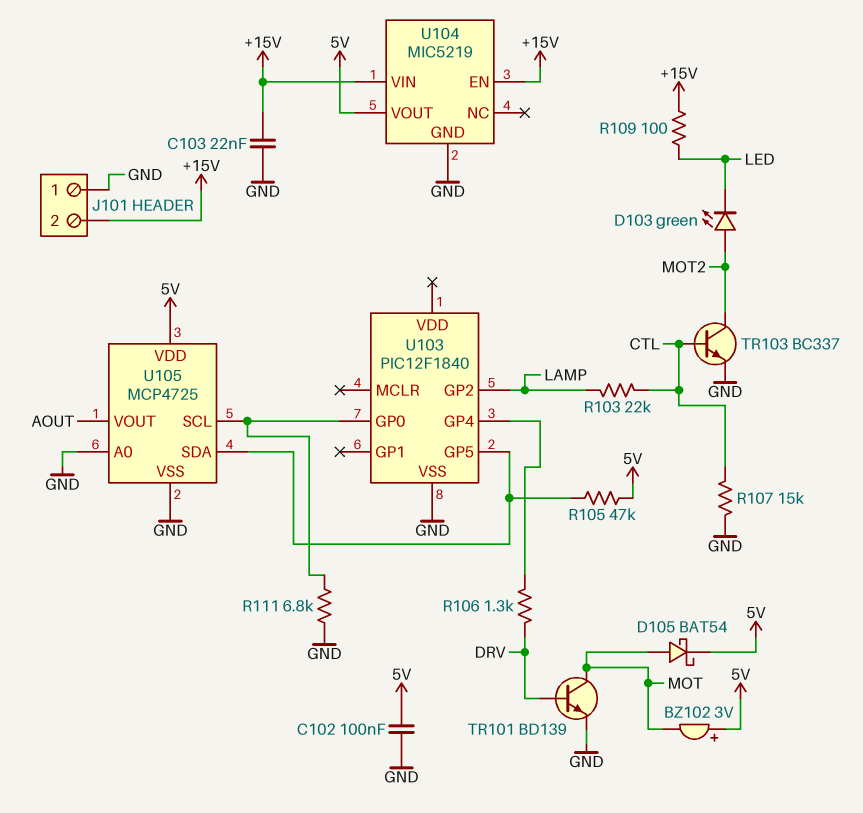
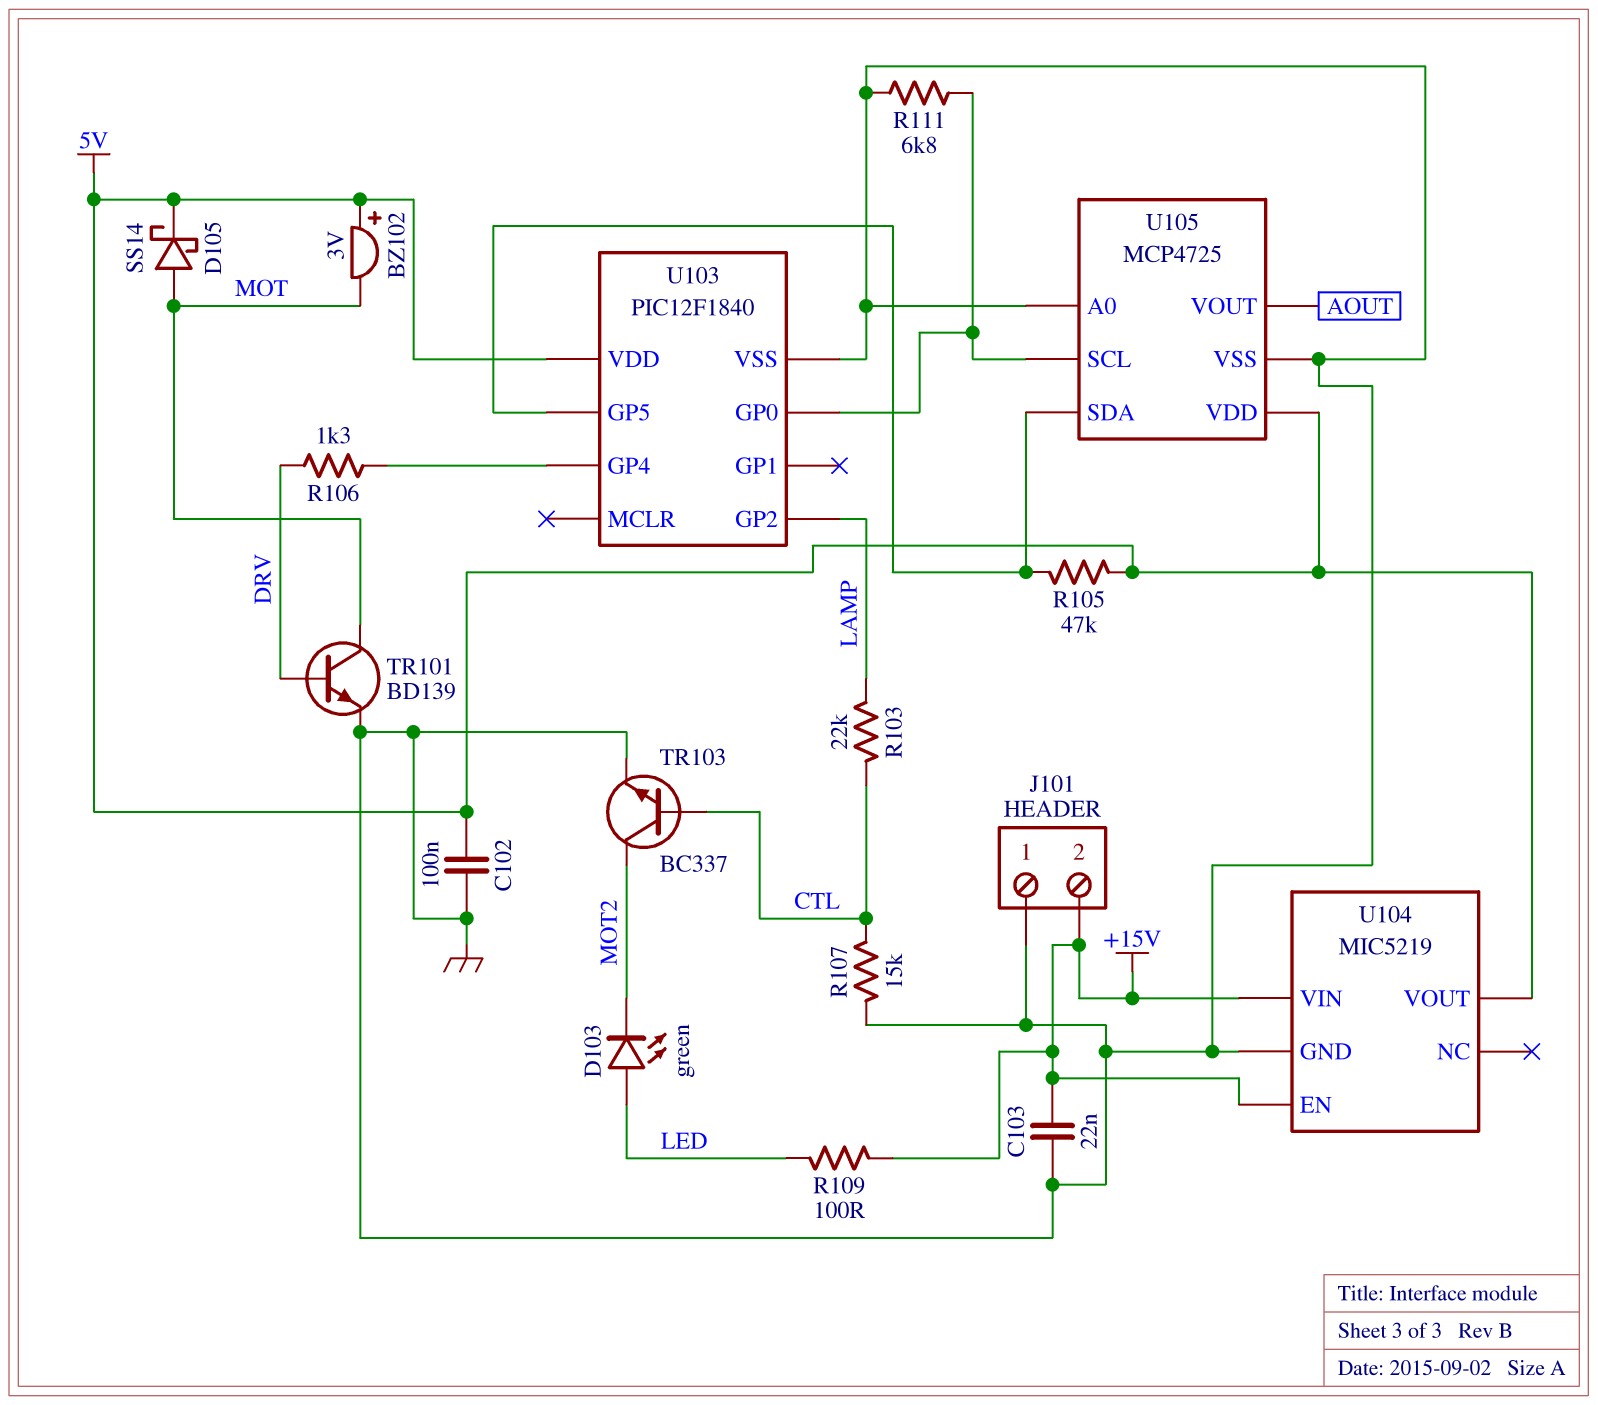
D103: LED green (A MOT2, K LED) -> LED green (A LED, K MOT2)
D105: schottky BAT54 (A MOT, K 5V) -> schottky SS14 (A MOT, K 5V)
U103 pin VDD: none -> 5V

